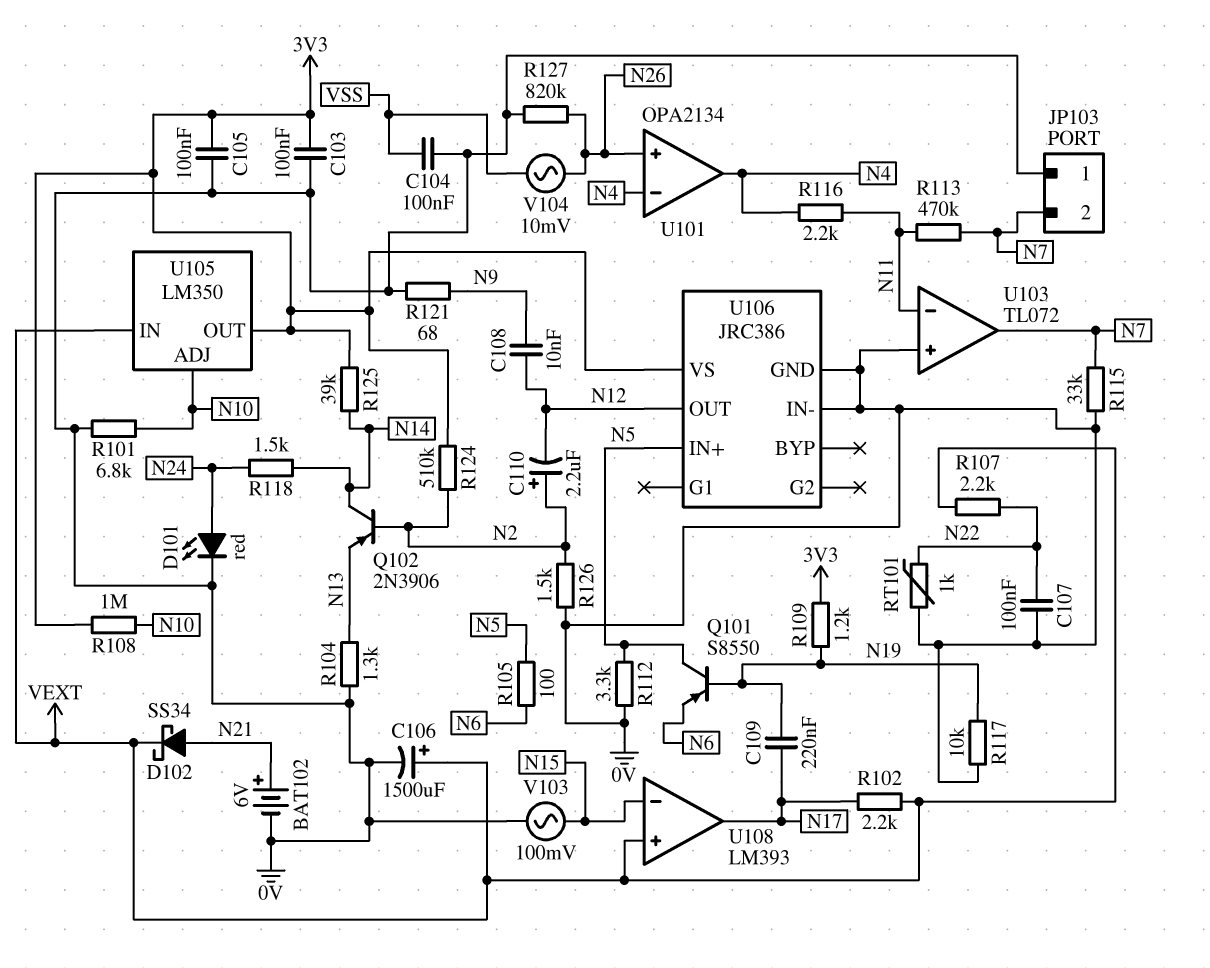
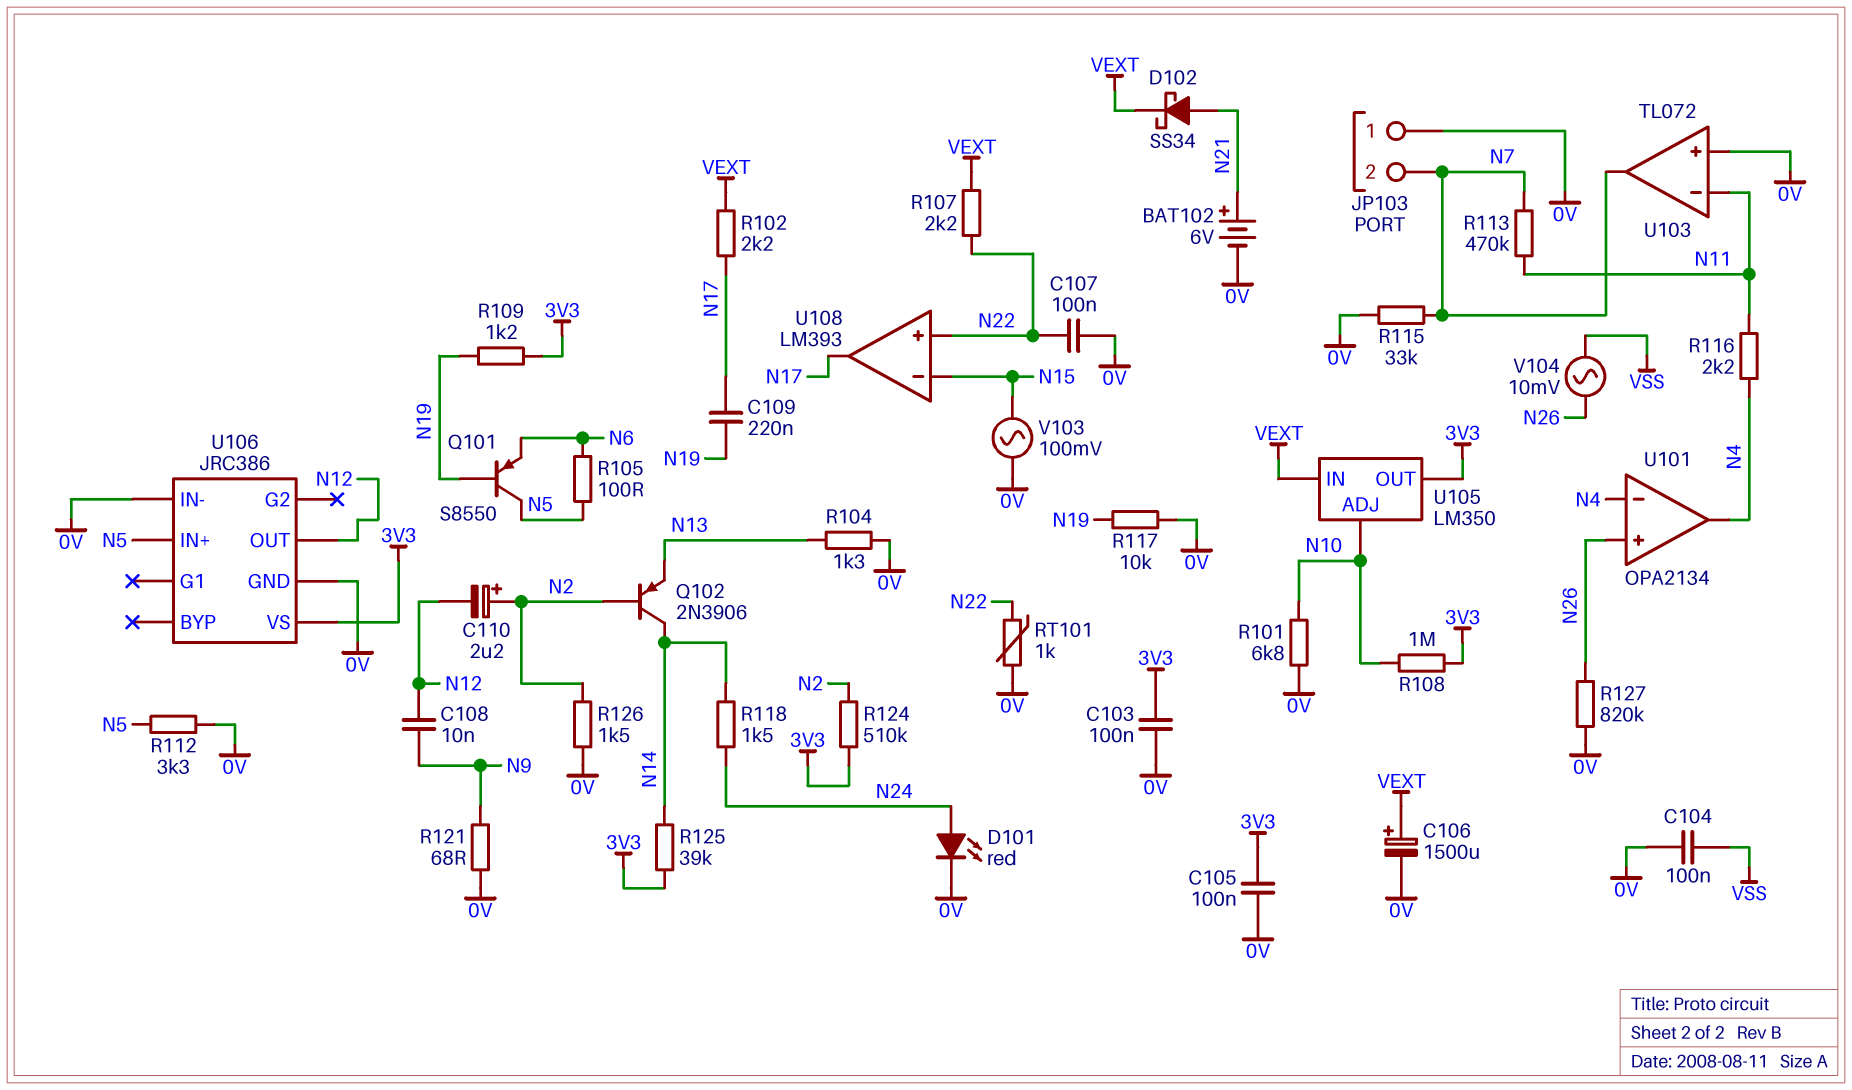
U108 pin in+: VEXT -> N22

